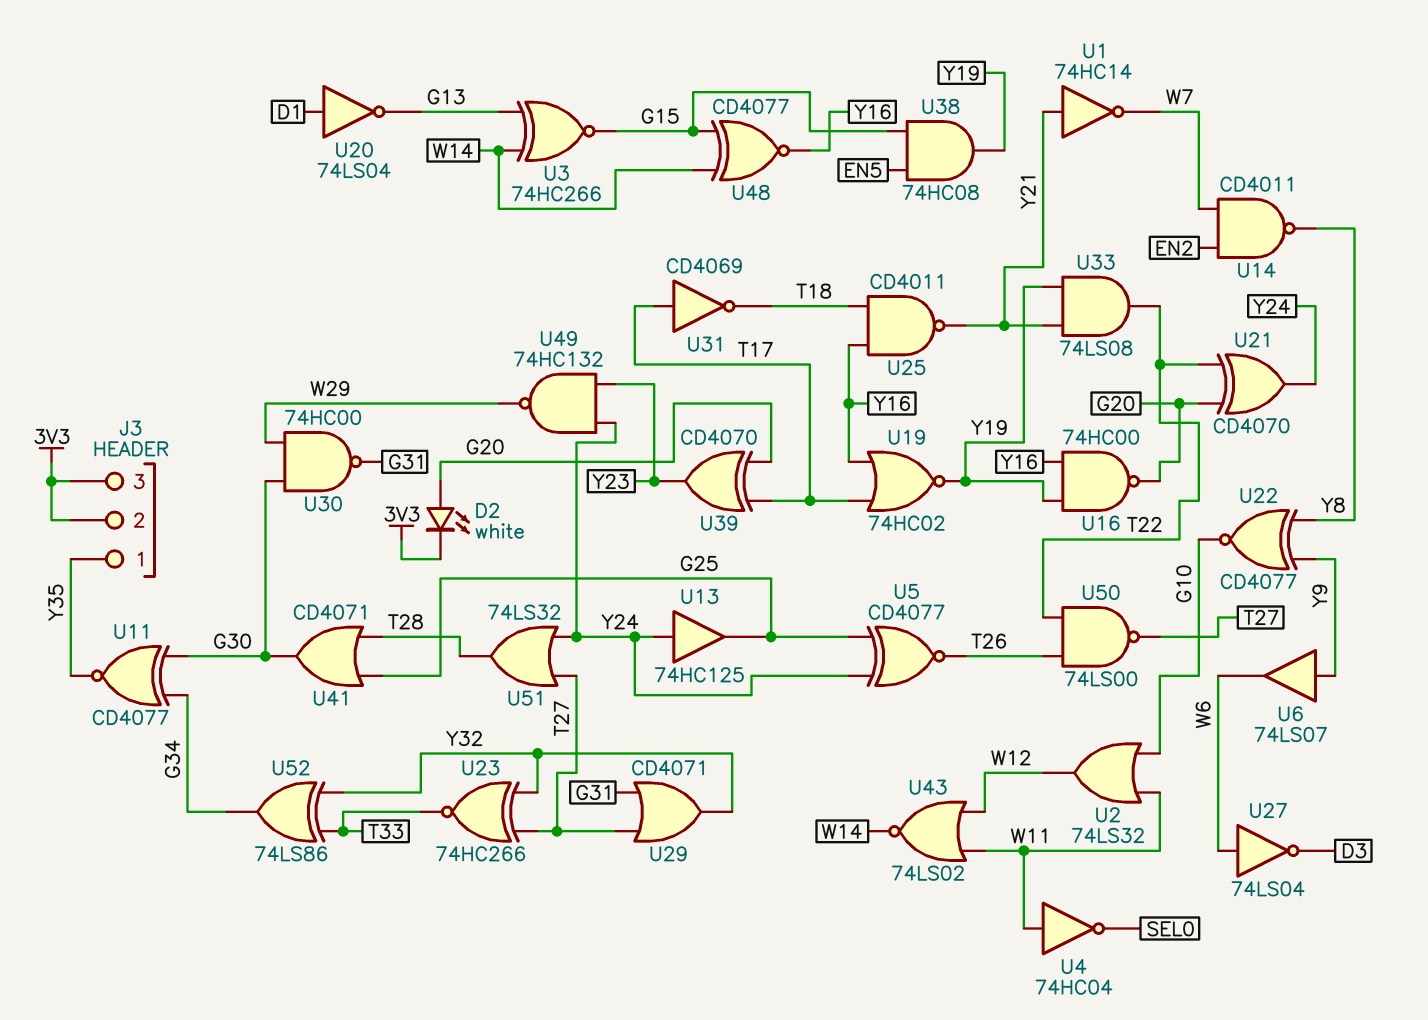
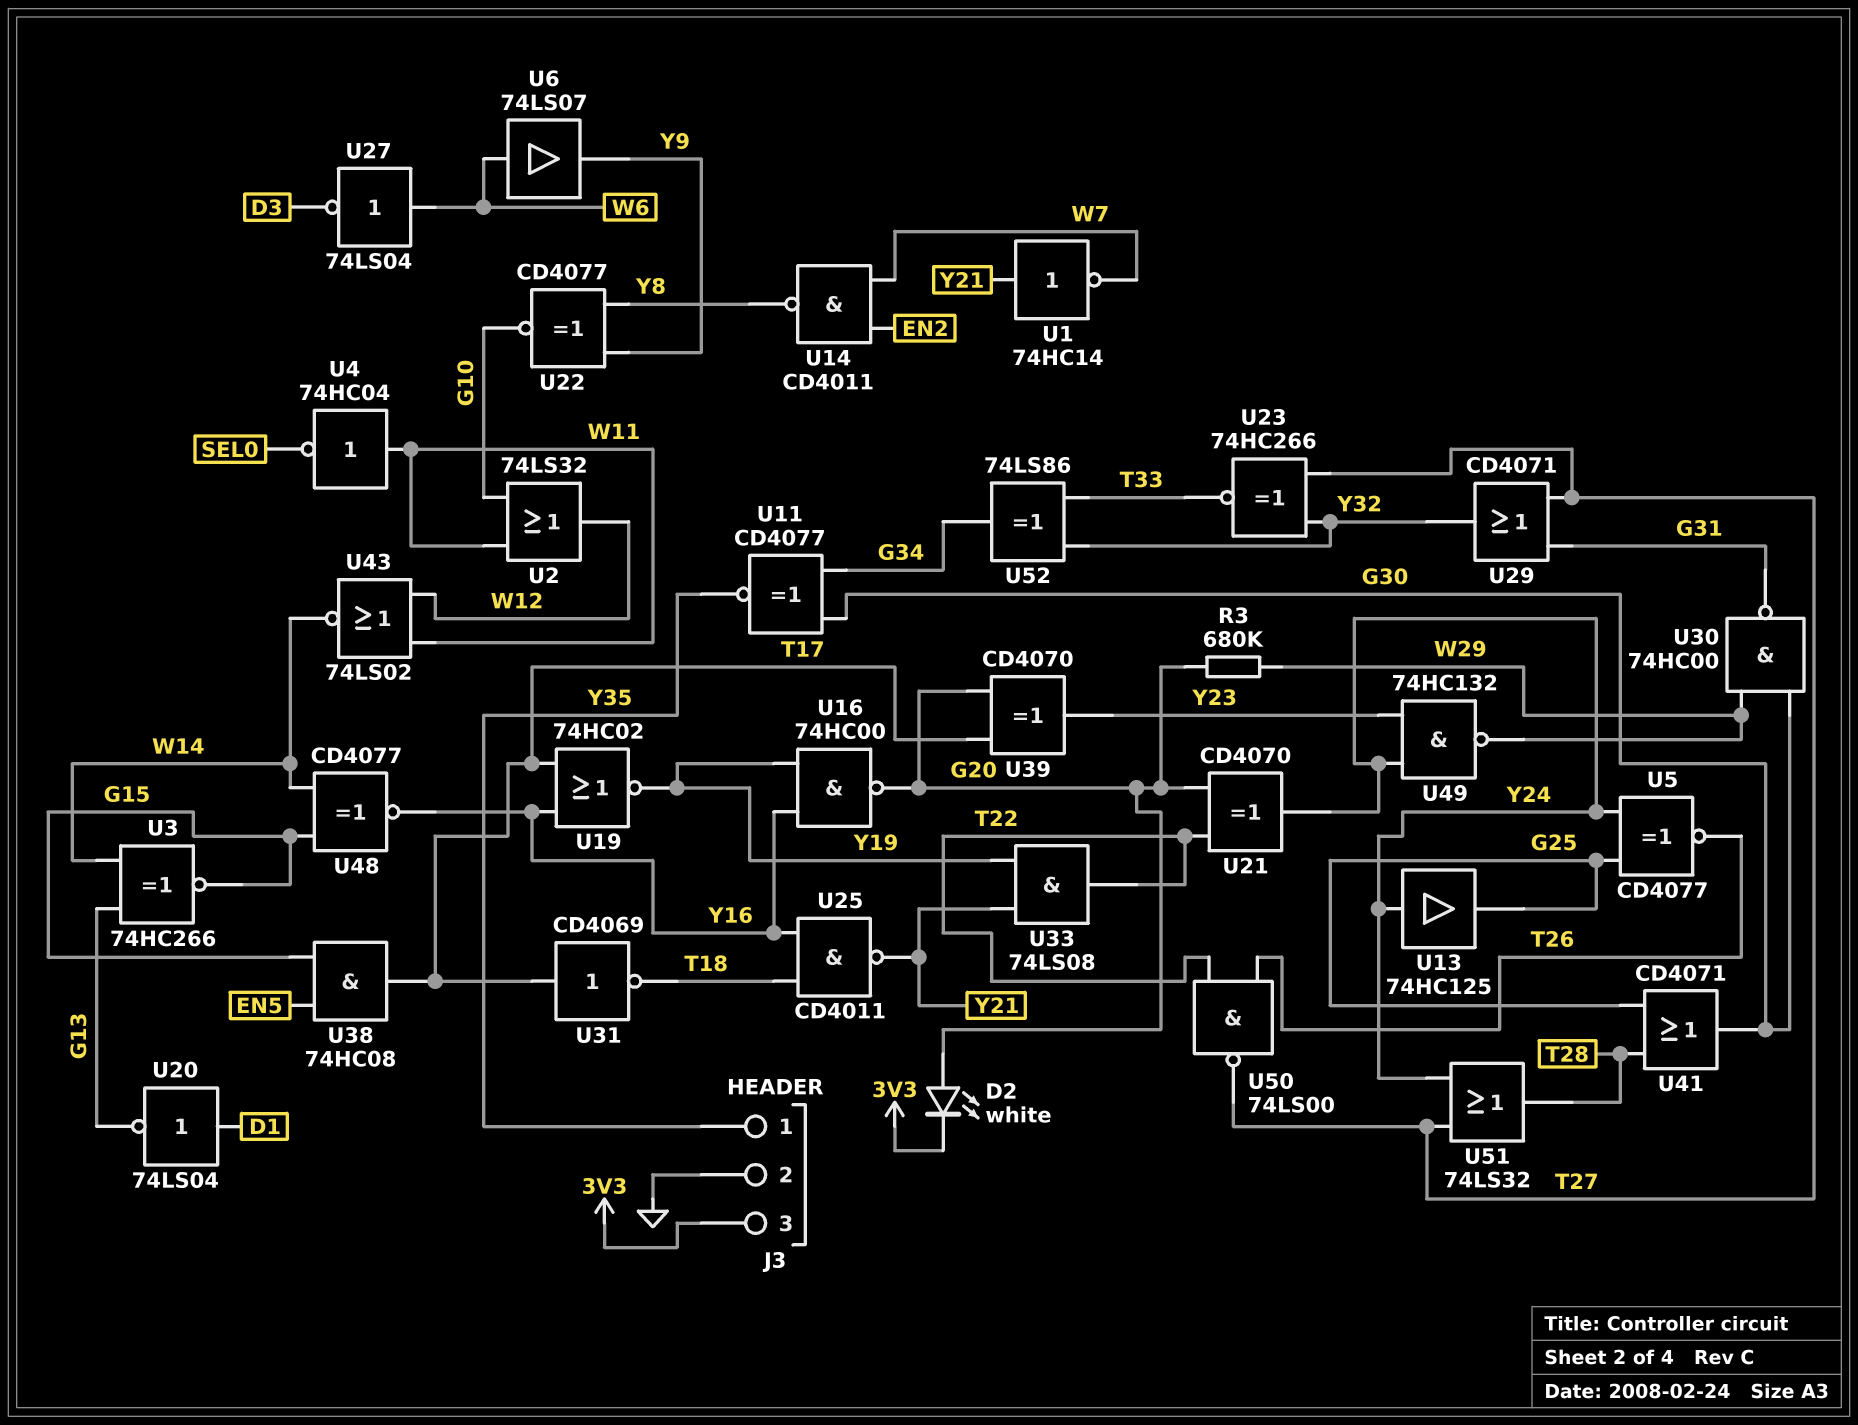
J3 pin 2: 3V3 -> GND
R3: none -> 680k (G20, W29)
U6: buffer 74LS07 (in Y9, out W6) -> buffer 74LS07 (in W6, out Y9)
U38: AND 74HC08 (in EN5, in G15, out Y19) -> AND 74HC08 (in EN5, in G15, out T17)

